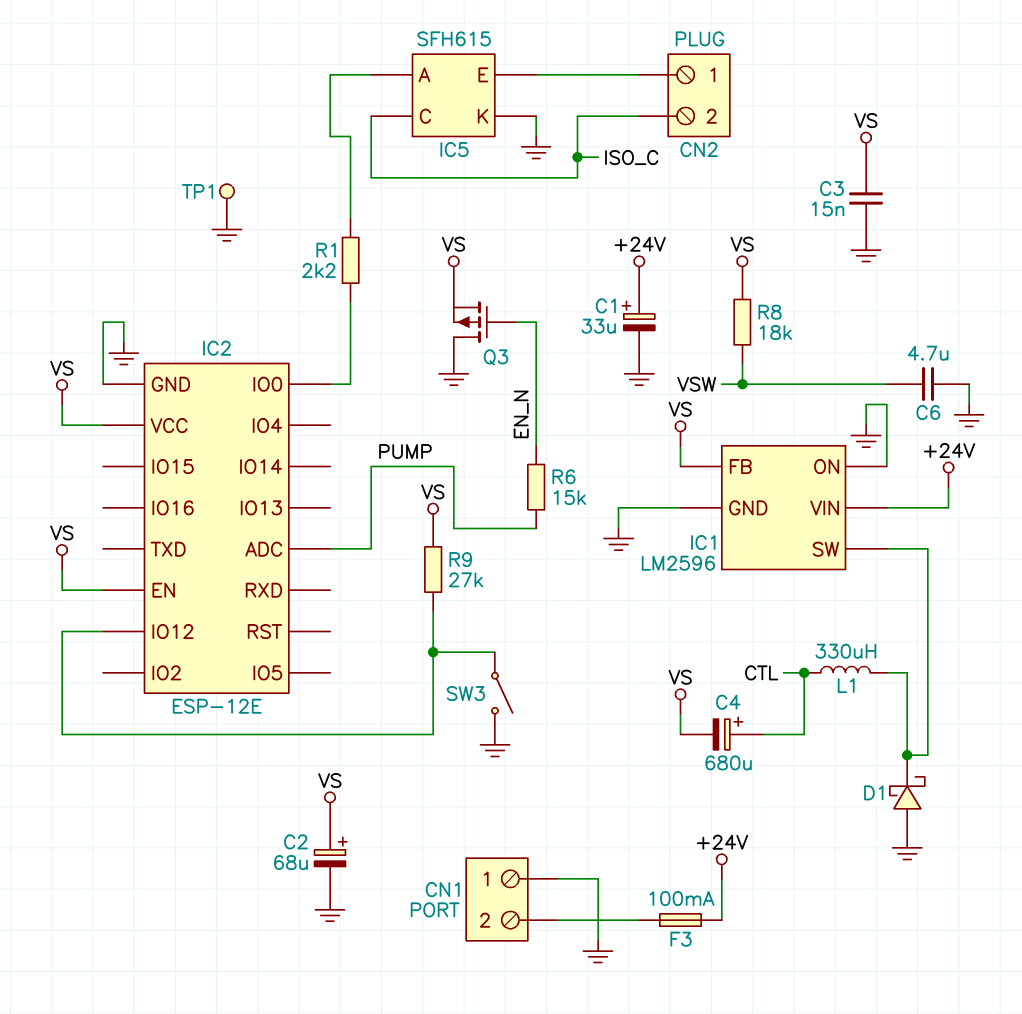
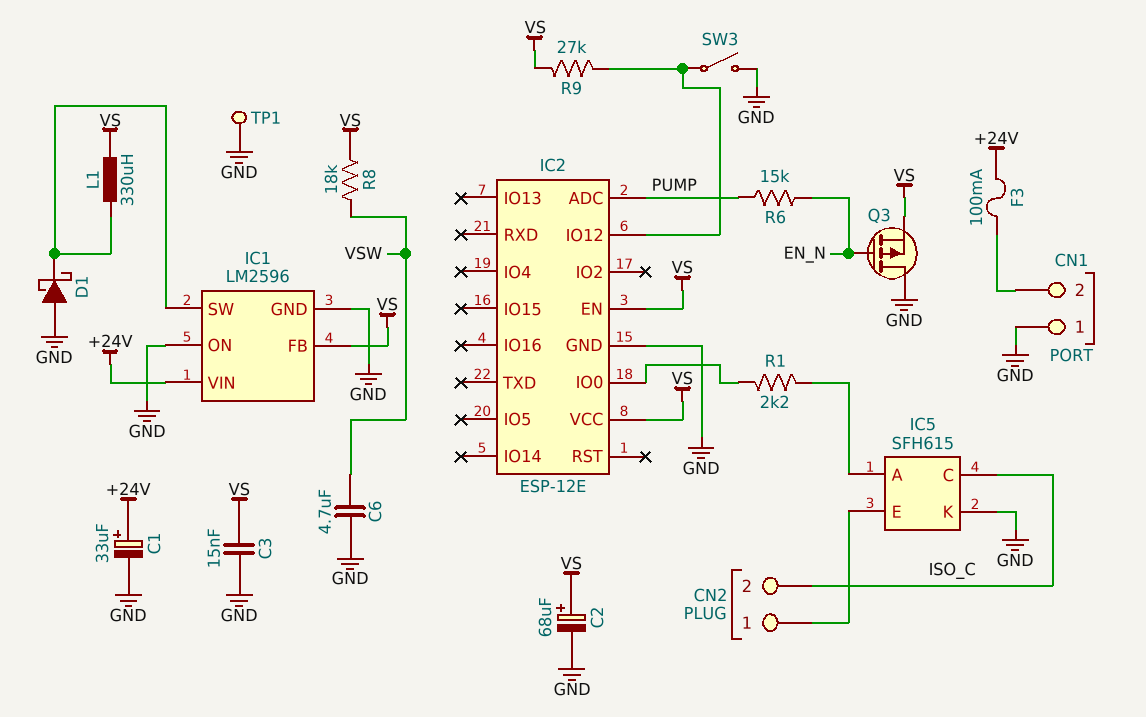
C4: 680uF (plus CTL, minus VS) -> none
L1: 330uH (CTL, IC1/SW) -> 330uH (IC1/SW, VS)

